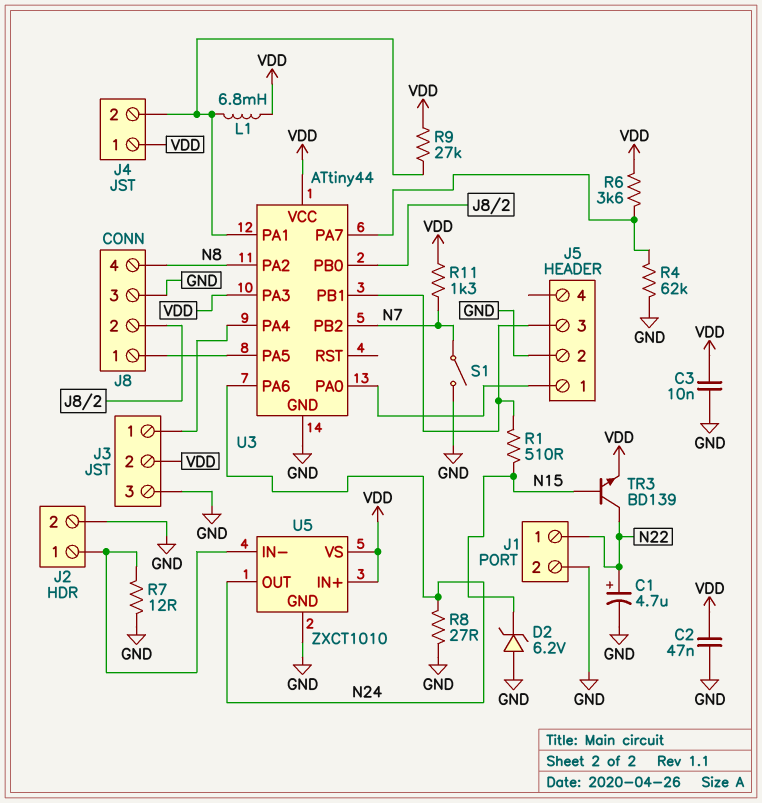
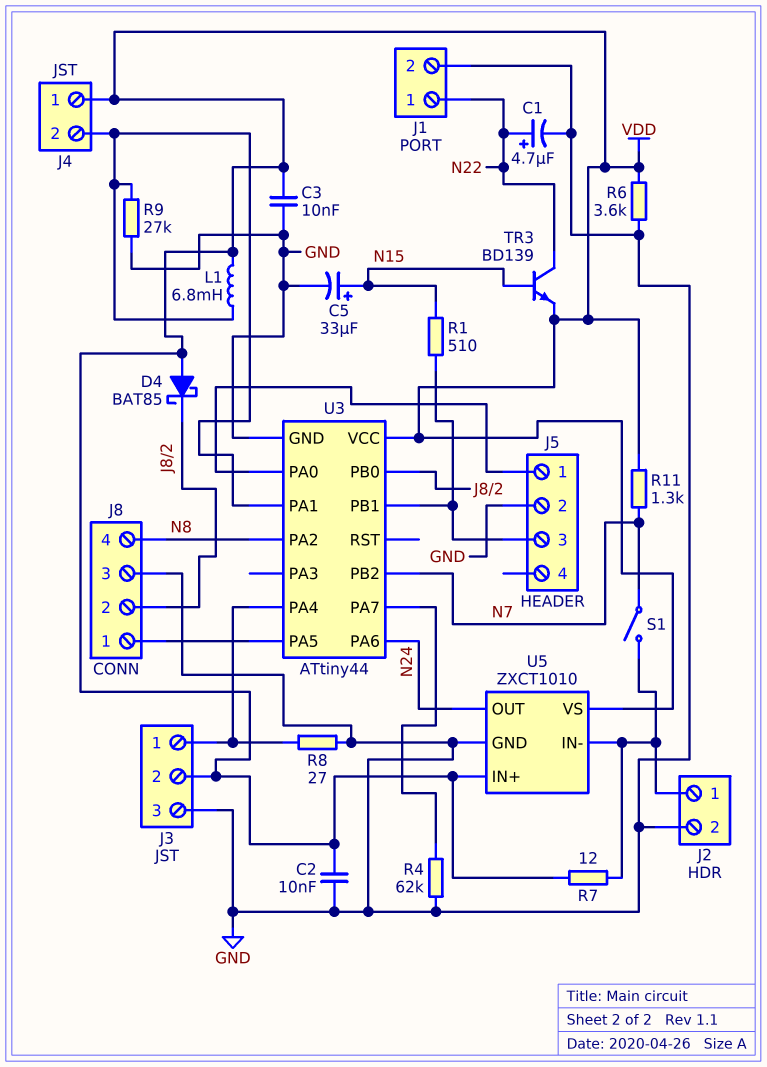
C2: 47nF (GND, VDD) -> 10nF (GND, VDD)
C5: none -> 33uF (plus N15, minus GND)
D2: zener 6.2V (A GND, K N15) -> none
D4: none -> schottky BAT85 (A VDD, K J8/2)
R6: 3.6k (U3/PA7, VDD) -> 3.6k (GND, VDD)
R7: 12 (GND, J2/1) -> 12 (J2/1, VDD)
R8: 27 (GND, N24) -> 27 (GND, J3/1)
R9: 27k (J4/2, VDD) -> 27k (GND, J4/2)
S1: switch (GND, N7) -> switch (J2/1, N7)
U3 pin PA3: VDD -> none

